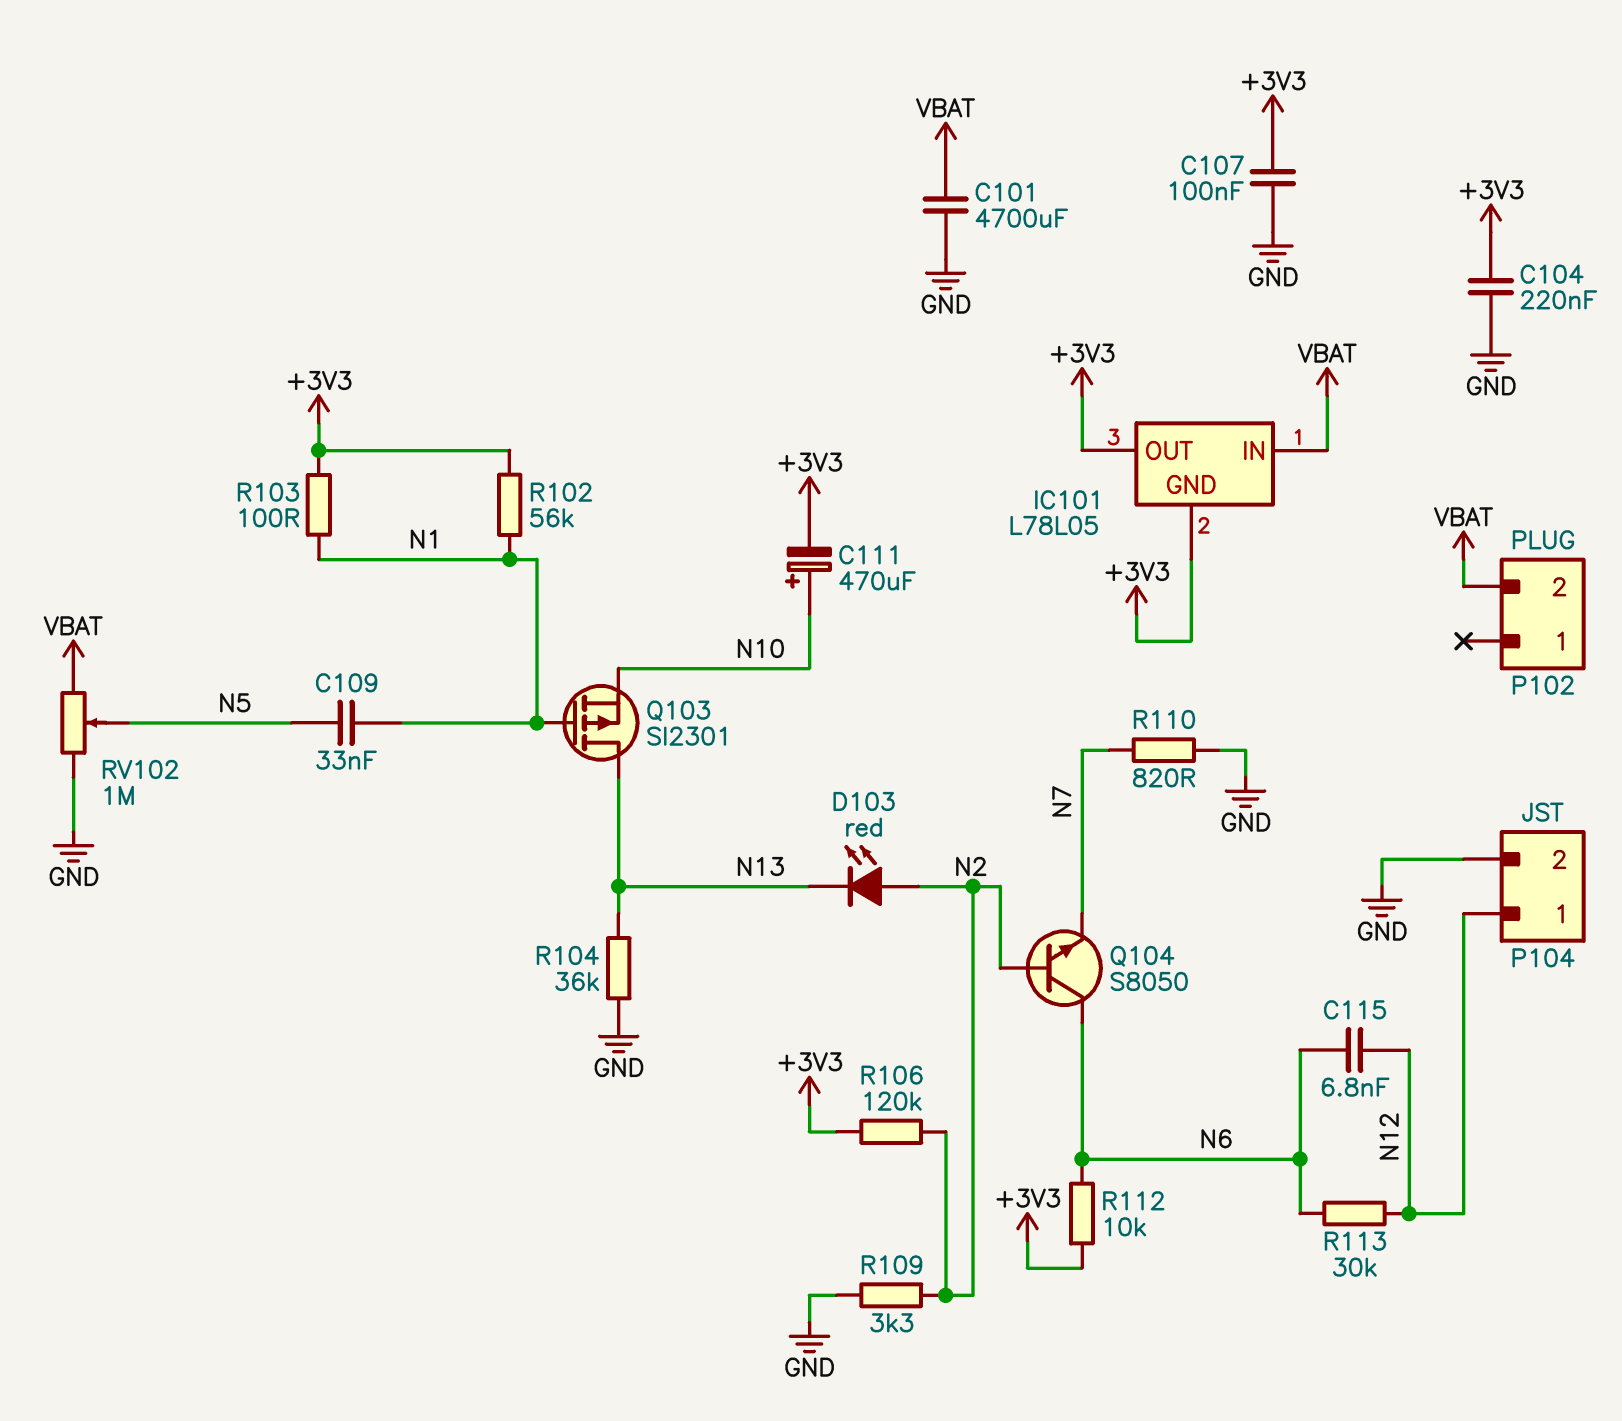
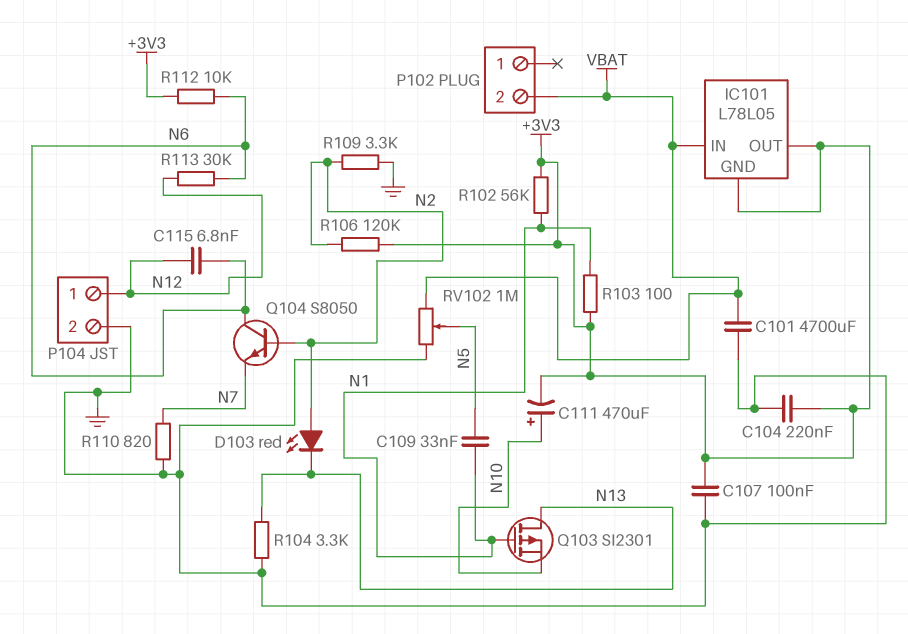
R104: 36k (GND, N13) -> 3.3k (GND, N13)

